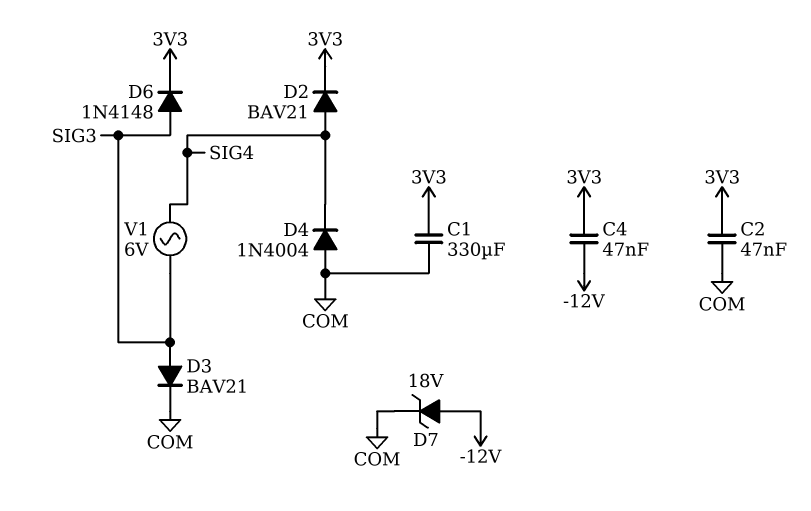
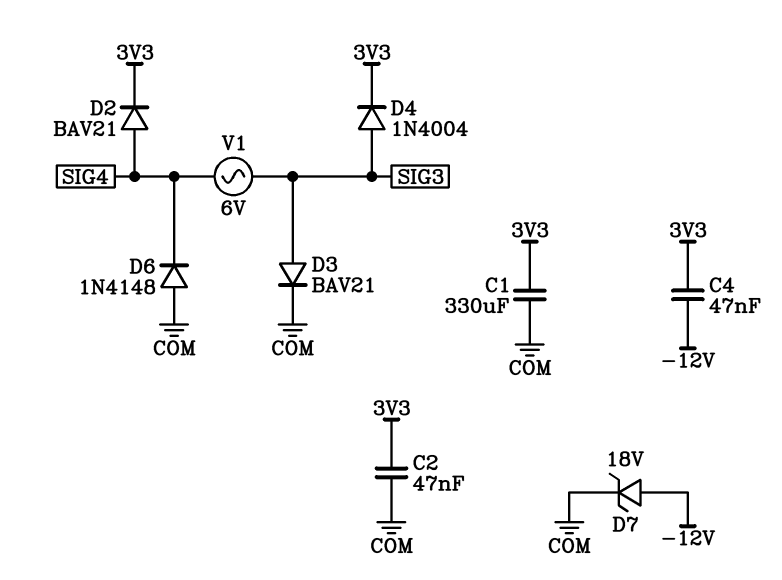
D4: diode 1N4004 (A COM, K SIG4) -> diode 1N4004 (A SIG3, K 3V3)
D6: diode 1N4148 (A SIG3, K 3V3) -> diode 1N4148 (A COM, K SIG4)

